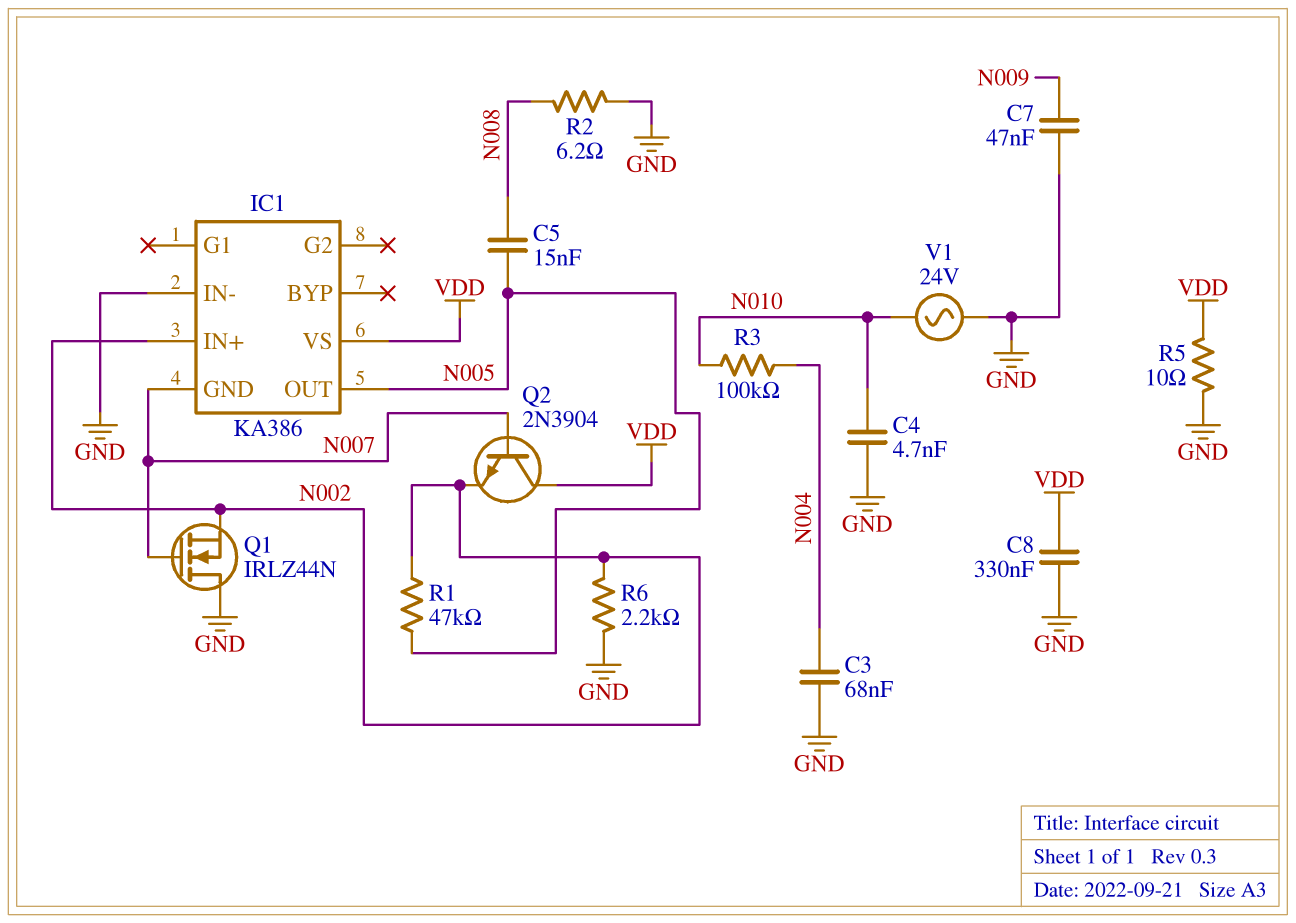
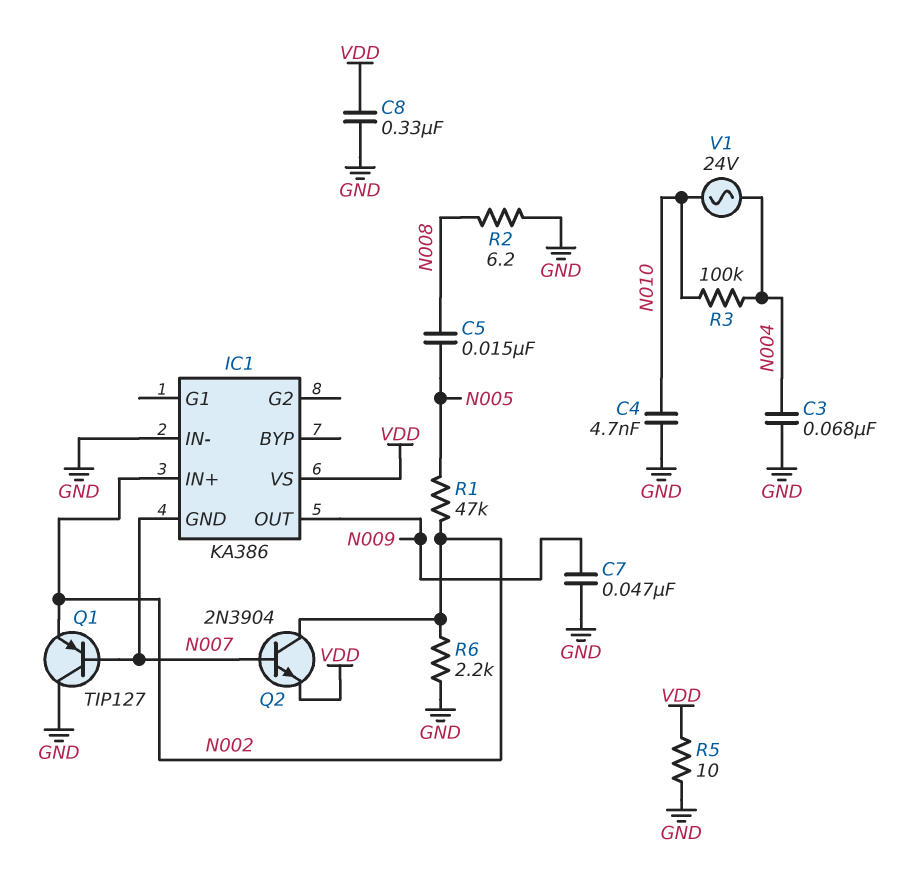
IC1 pin OUT: N005 -> N009
Q1: NMOS IRLZ44N (G N007, D GND, S N002) -> PNP TIP127 (B N007, C GND, E N002)
Q2: NPN 2N3904 (B N007, C VDD, E N002) -> NPN 2N3904 (B N007, C N002, E VDD)
V1: AC 24V (GND, N010) -> AC 24V (N004, N010)

